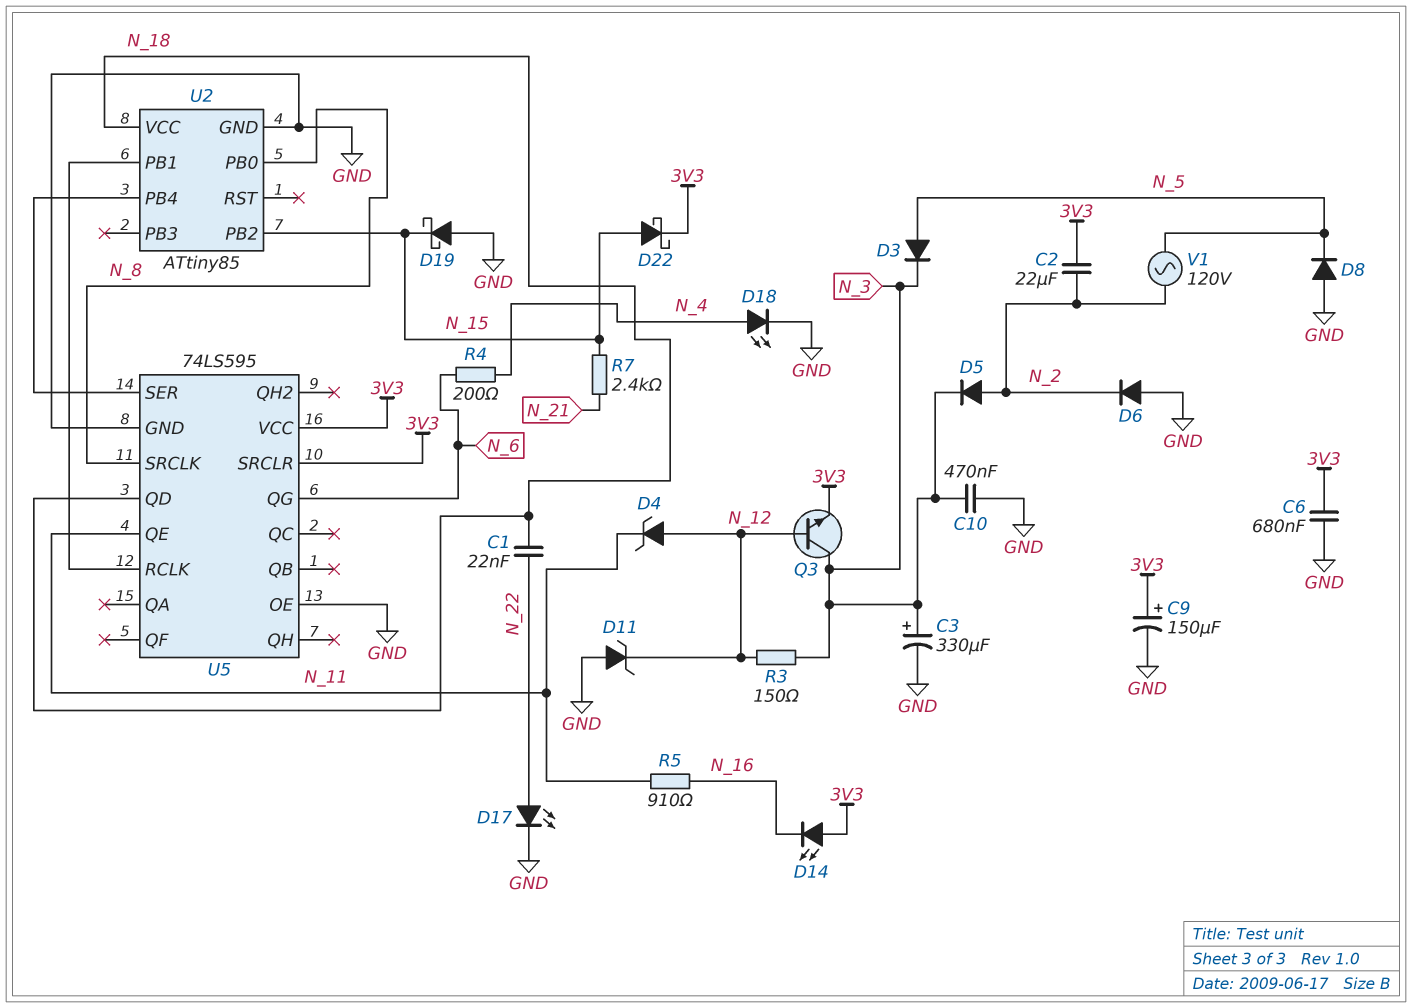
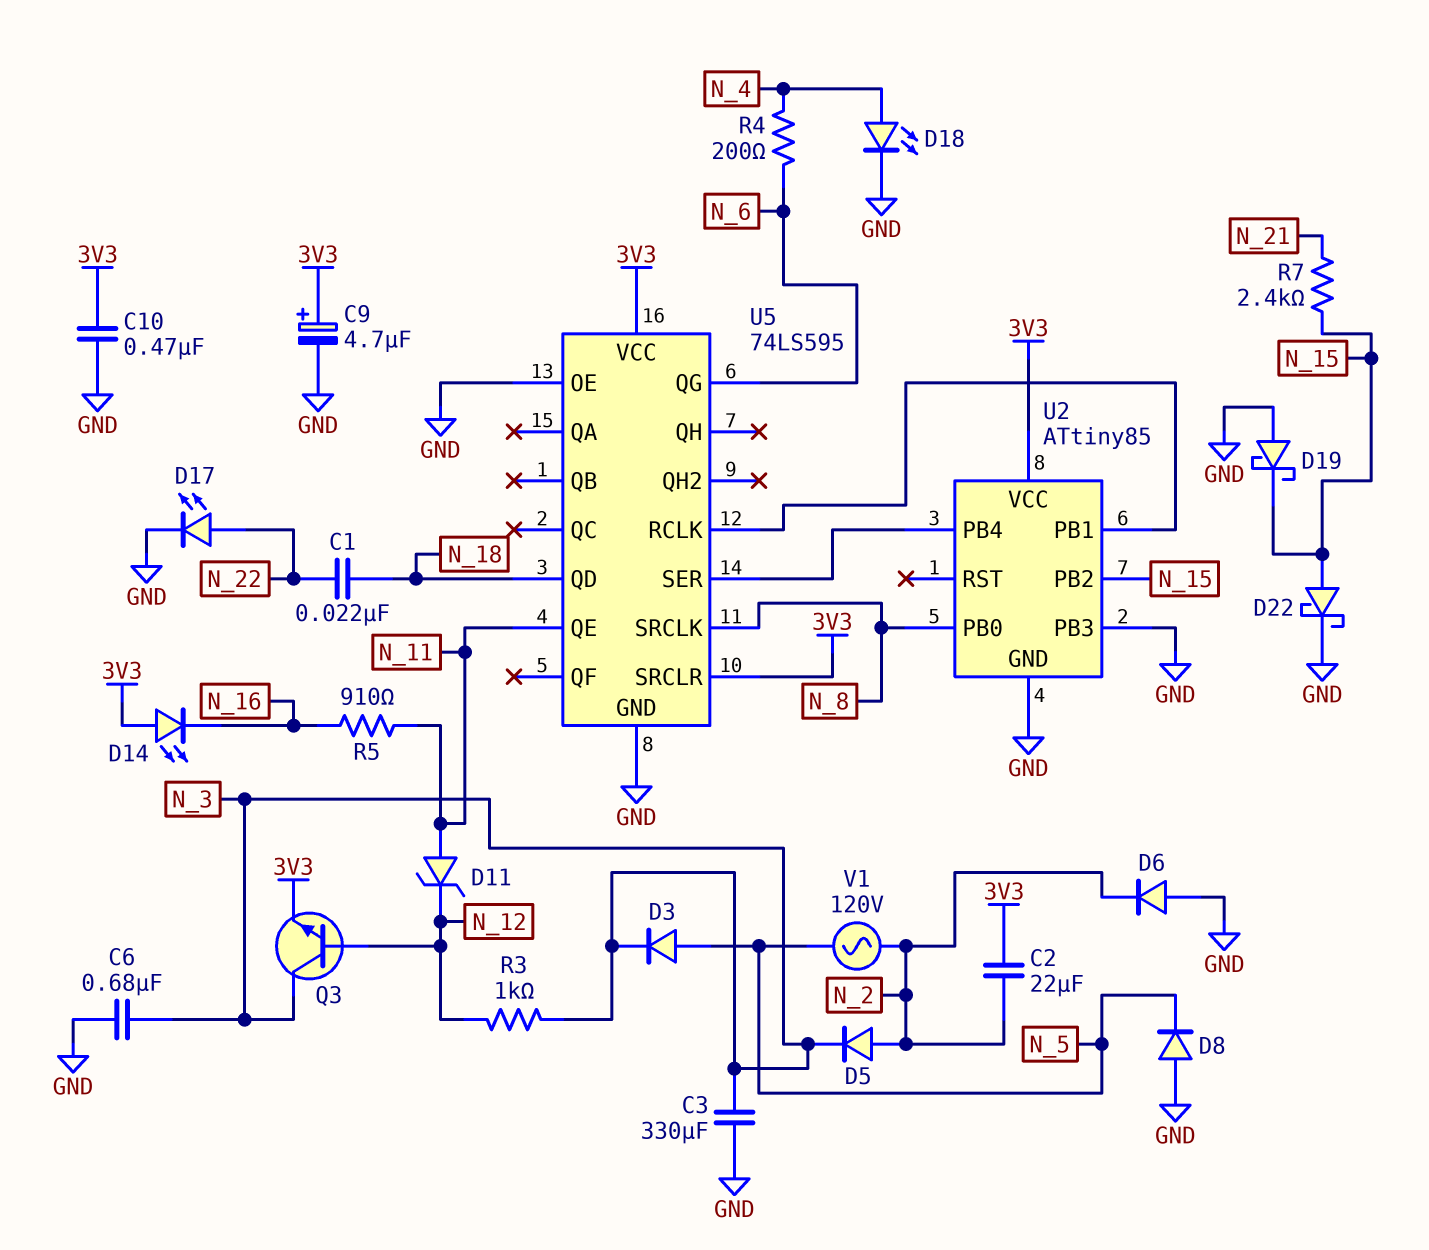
C3: 330uF (plus N_3, minus GND) -> 330uF (GND, N_3)
C6: 680nF (3V3, GND) -> 680nF (GND, N_3)
C9: 150uF (plus 3V3, minus GND) -> 4.7uF (plus 3V3, minus GND)
C10: 470nF (GND, N_3) -> 470nF (3V3, GND)
D4: zener (A N_12, K N_11) -> none
D11: zener (A GND, K N_12) -> zener (A N_11, K N_12)
D22: schottky (A N_15, K 3V3) -> schottky (A N_15, K GND)
R3: 150 (N_3, N_12) -> 1k (N_3, N_12)
U2 pin PB3: none -> GND
U2 pin VCC: N_18 -> 3V3

